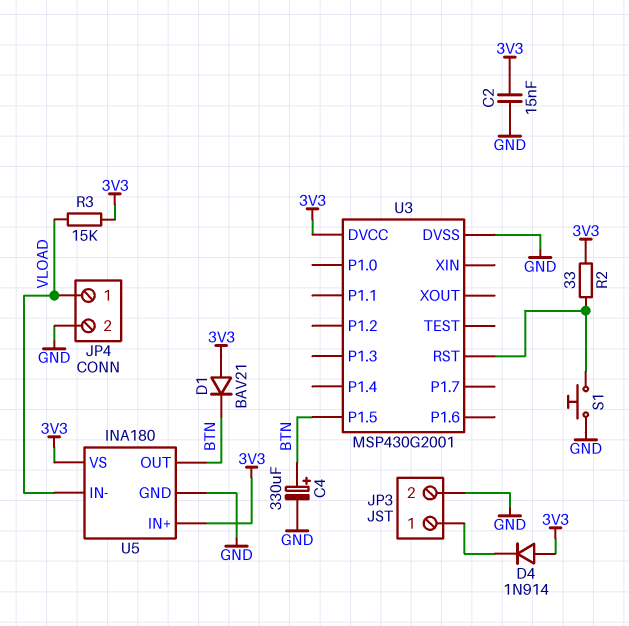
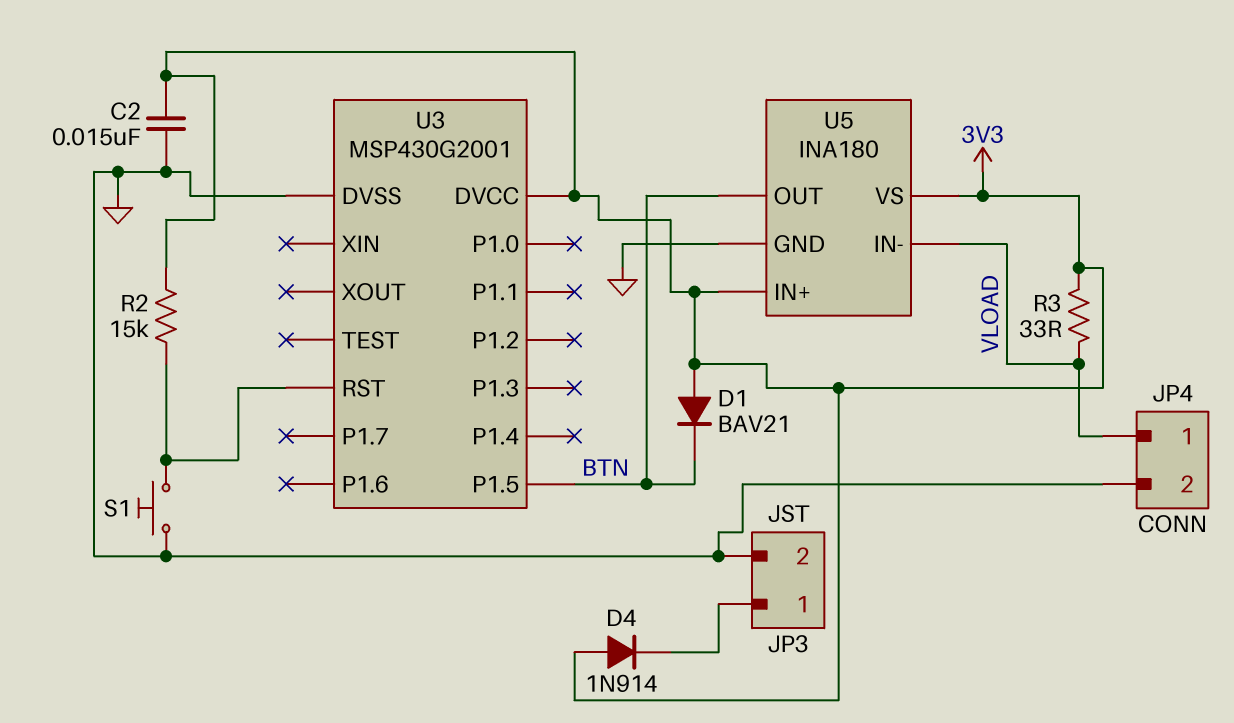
C4: 330uF (plus BTN, minus GND) -> none
R2: 33 (3V3, U3/RST) -> 15k (3V3, U3/RST)
R3: 15k (3V3, VLOAD) -> 33 (3V3, VLOAD)

